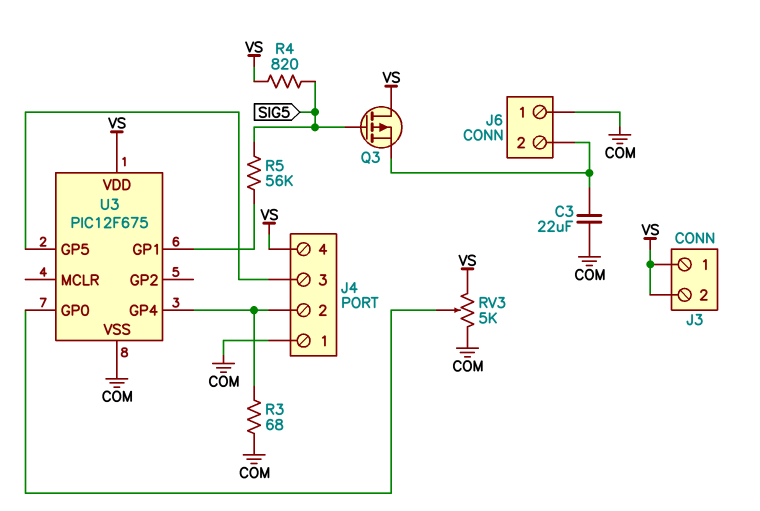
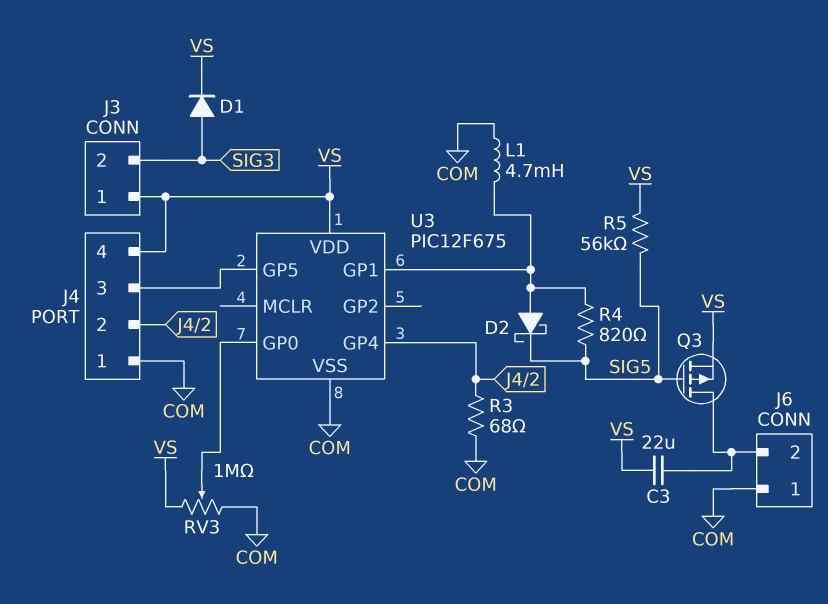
C3: 22uF (COM, J6/2) -> 22uF (J6/2, VS)
D1: none -> diode (A SIG3, K VS)
D2: none -> schottky (A U3/GP1, K SIG5)
J3 pin 2: VS -> SIG3
L1: none -> 4.7mH (COM, U3/GP1)
Q3: PMOS (G SIG5, D VS, S J6/2) -> PMOS (G SIG5, D J6/2, S VS)
R4: 820 (SIG5, VS) -> 820 (SIG5, U3/GP1)
R5: 56k (SIG5, U3/GP1) -> 56k (SIG5, VS)
RV3: 5k (COM, VS, wiper U3/GP0) -> 1M (COM, VS, wiper U3/GP0)

